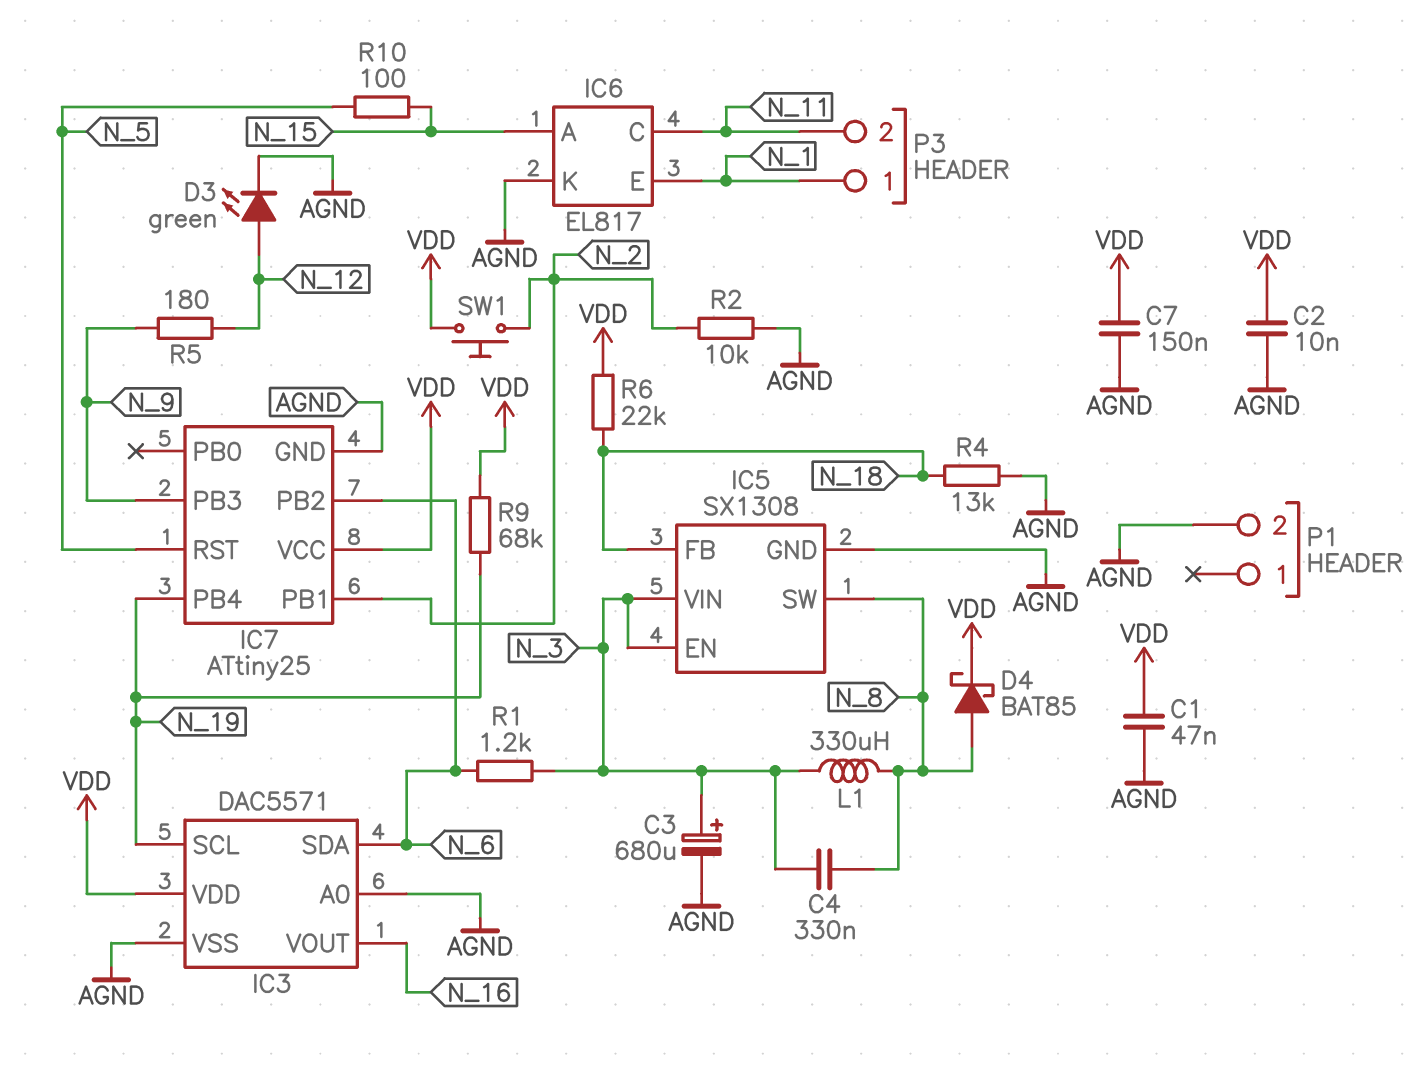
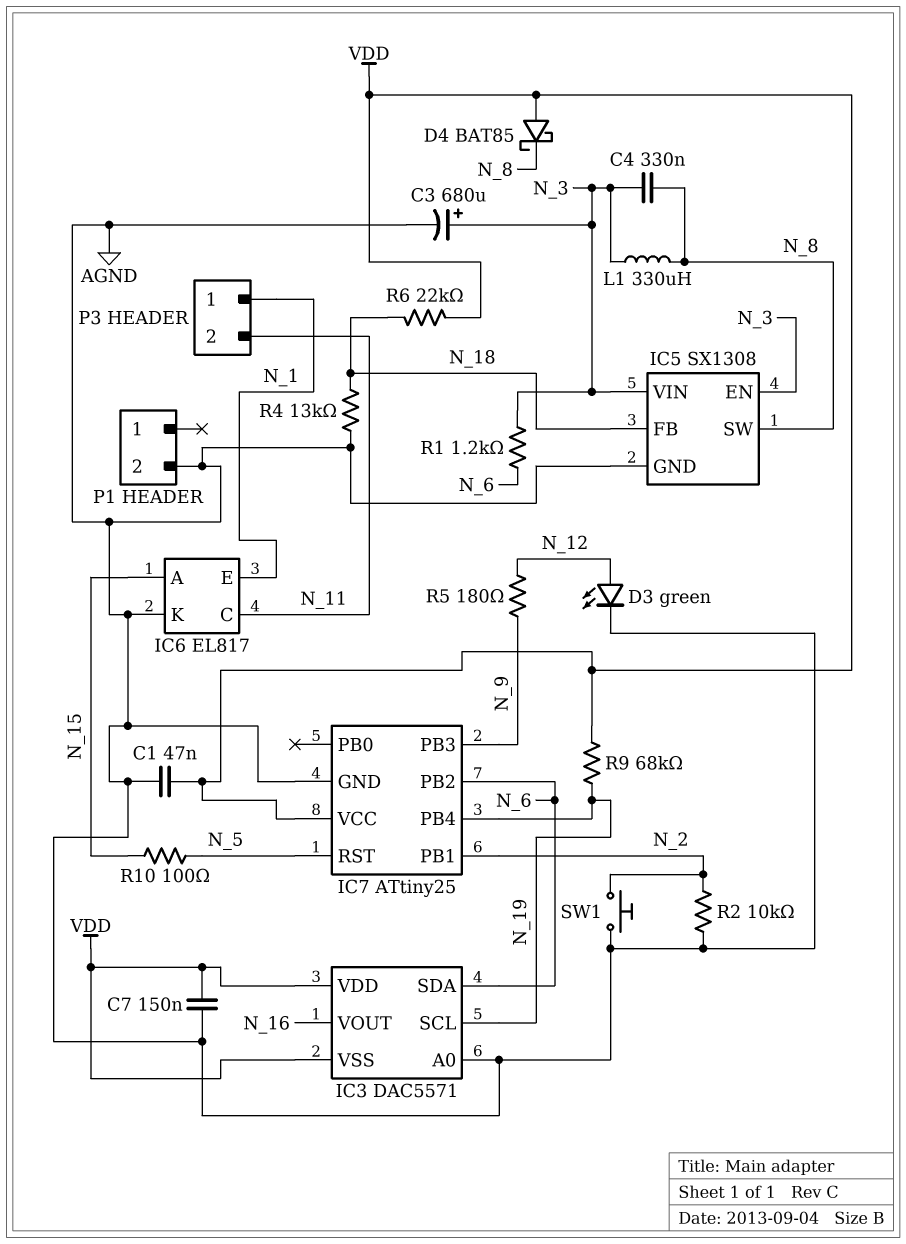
C2: 10nF (AGND, VDD) -> none
D4: schottky BAT85 (A N_8, K VDD) -> schottky BAT85 (A VDD, K N_8)
IC3 pin VSS: AGND -> VDD
SW1: button (N_2, VDD) -> button (AGND, N_2)

